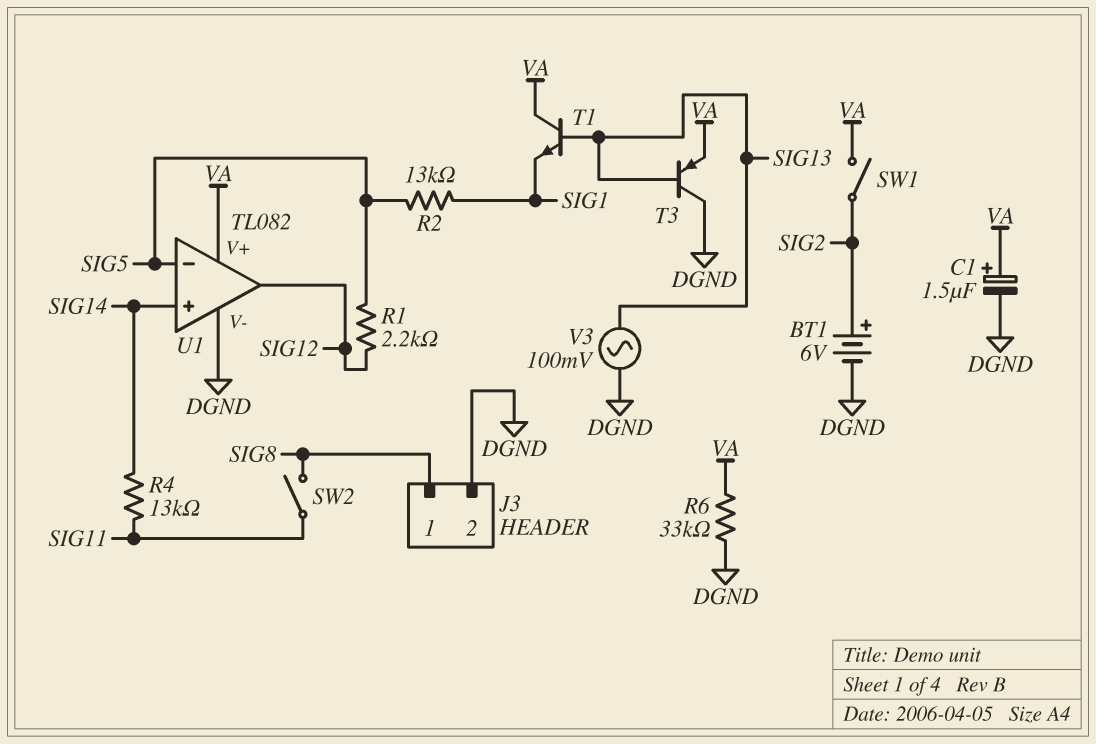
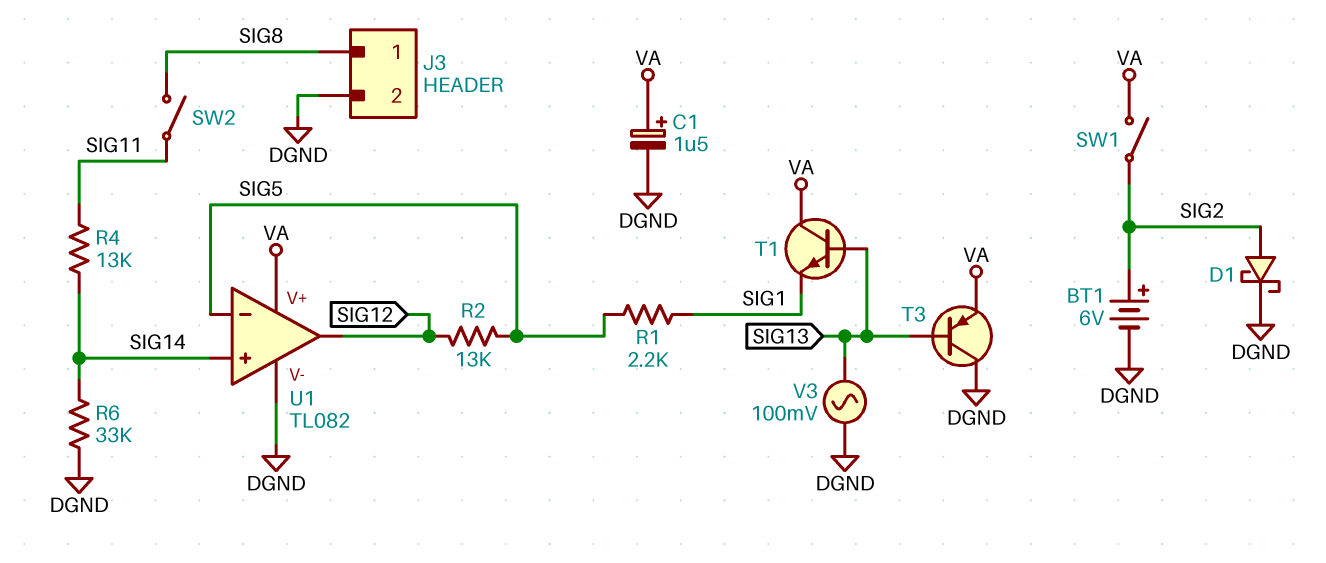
D1: none -> schottky (A SIG2, K DGND)
R1: 2.2k (SIG5, SIG12) -> 2.2k (SIG1, SIG5)
R2: 13k (SIG1, SIG5) -> 13k (SIG5, SIG12)
R6: 33k (DGND, VA) -> 33k (DGND, SIG14)

